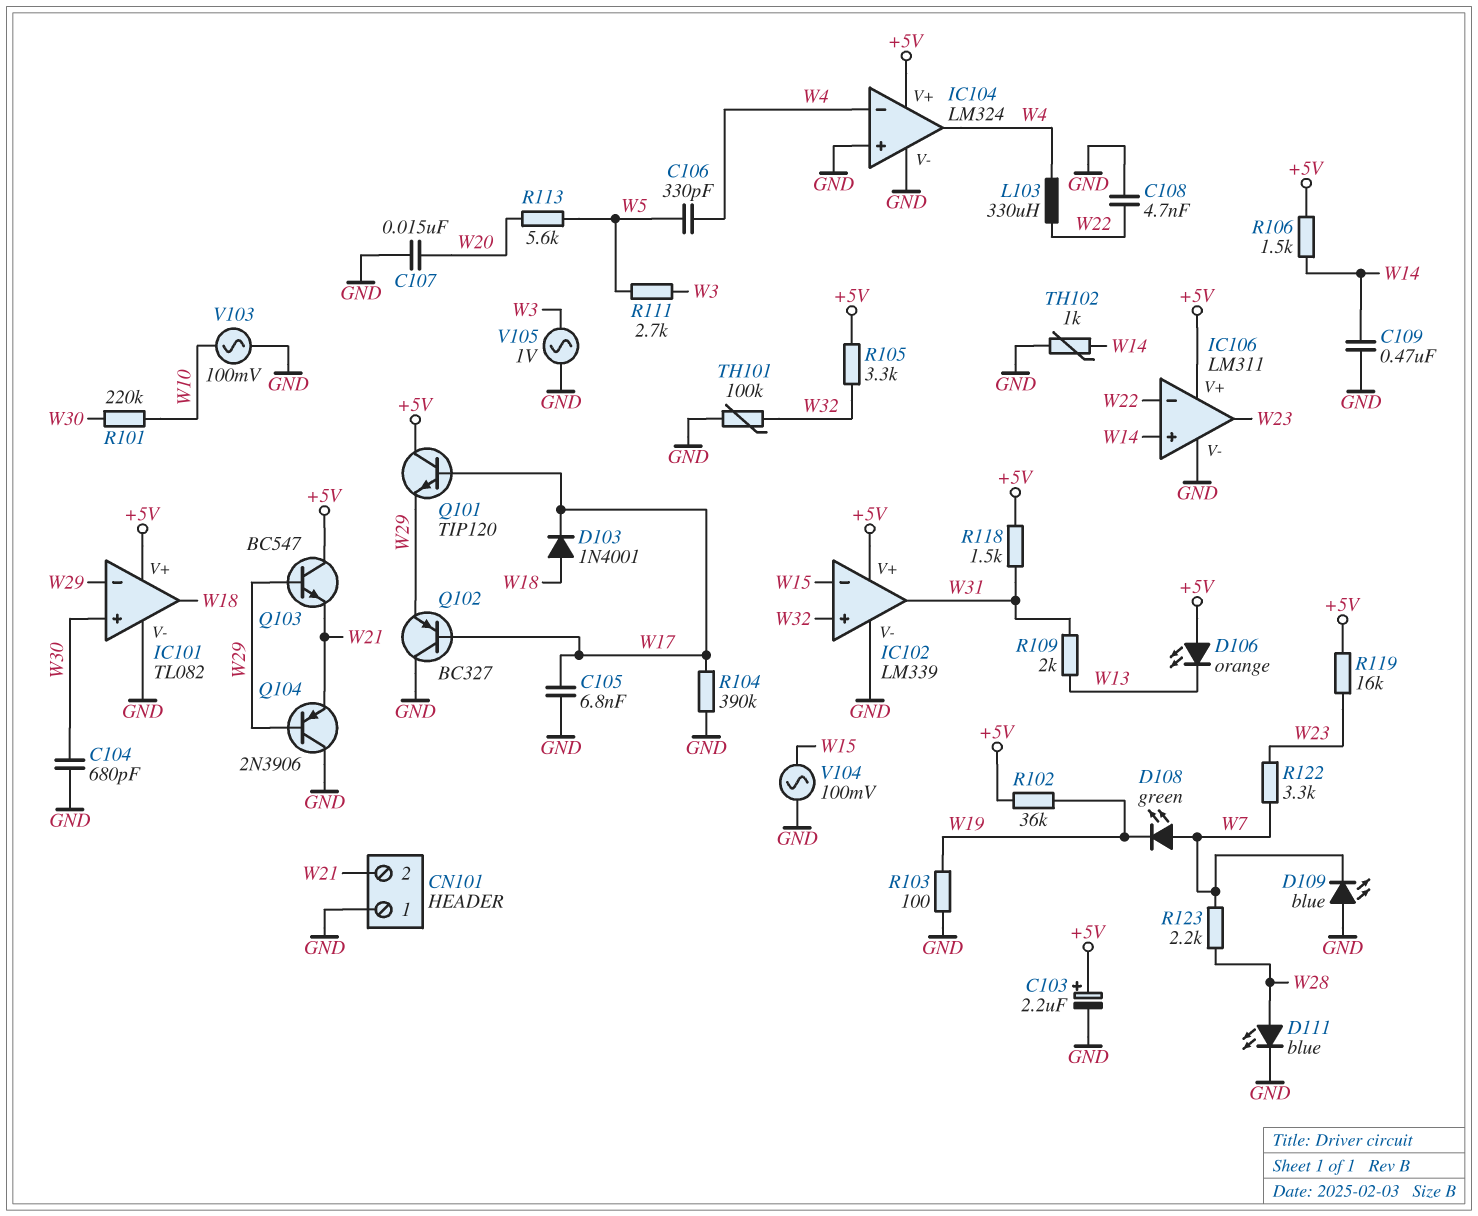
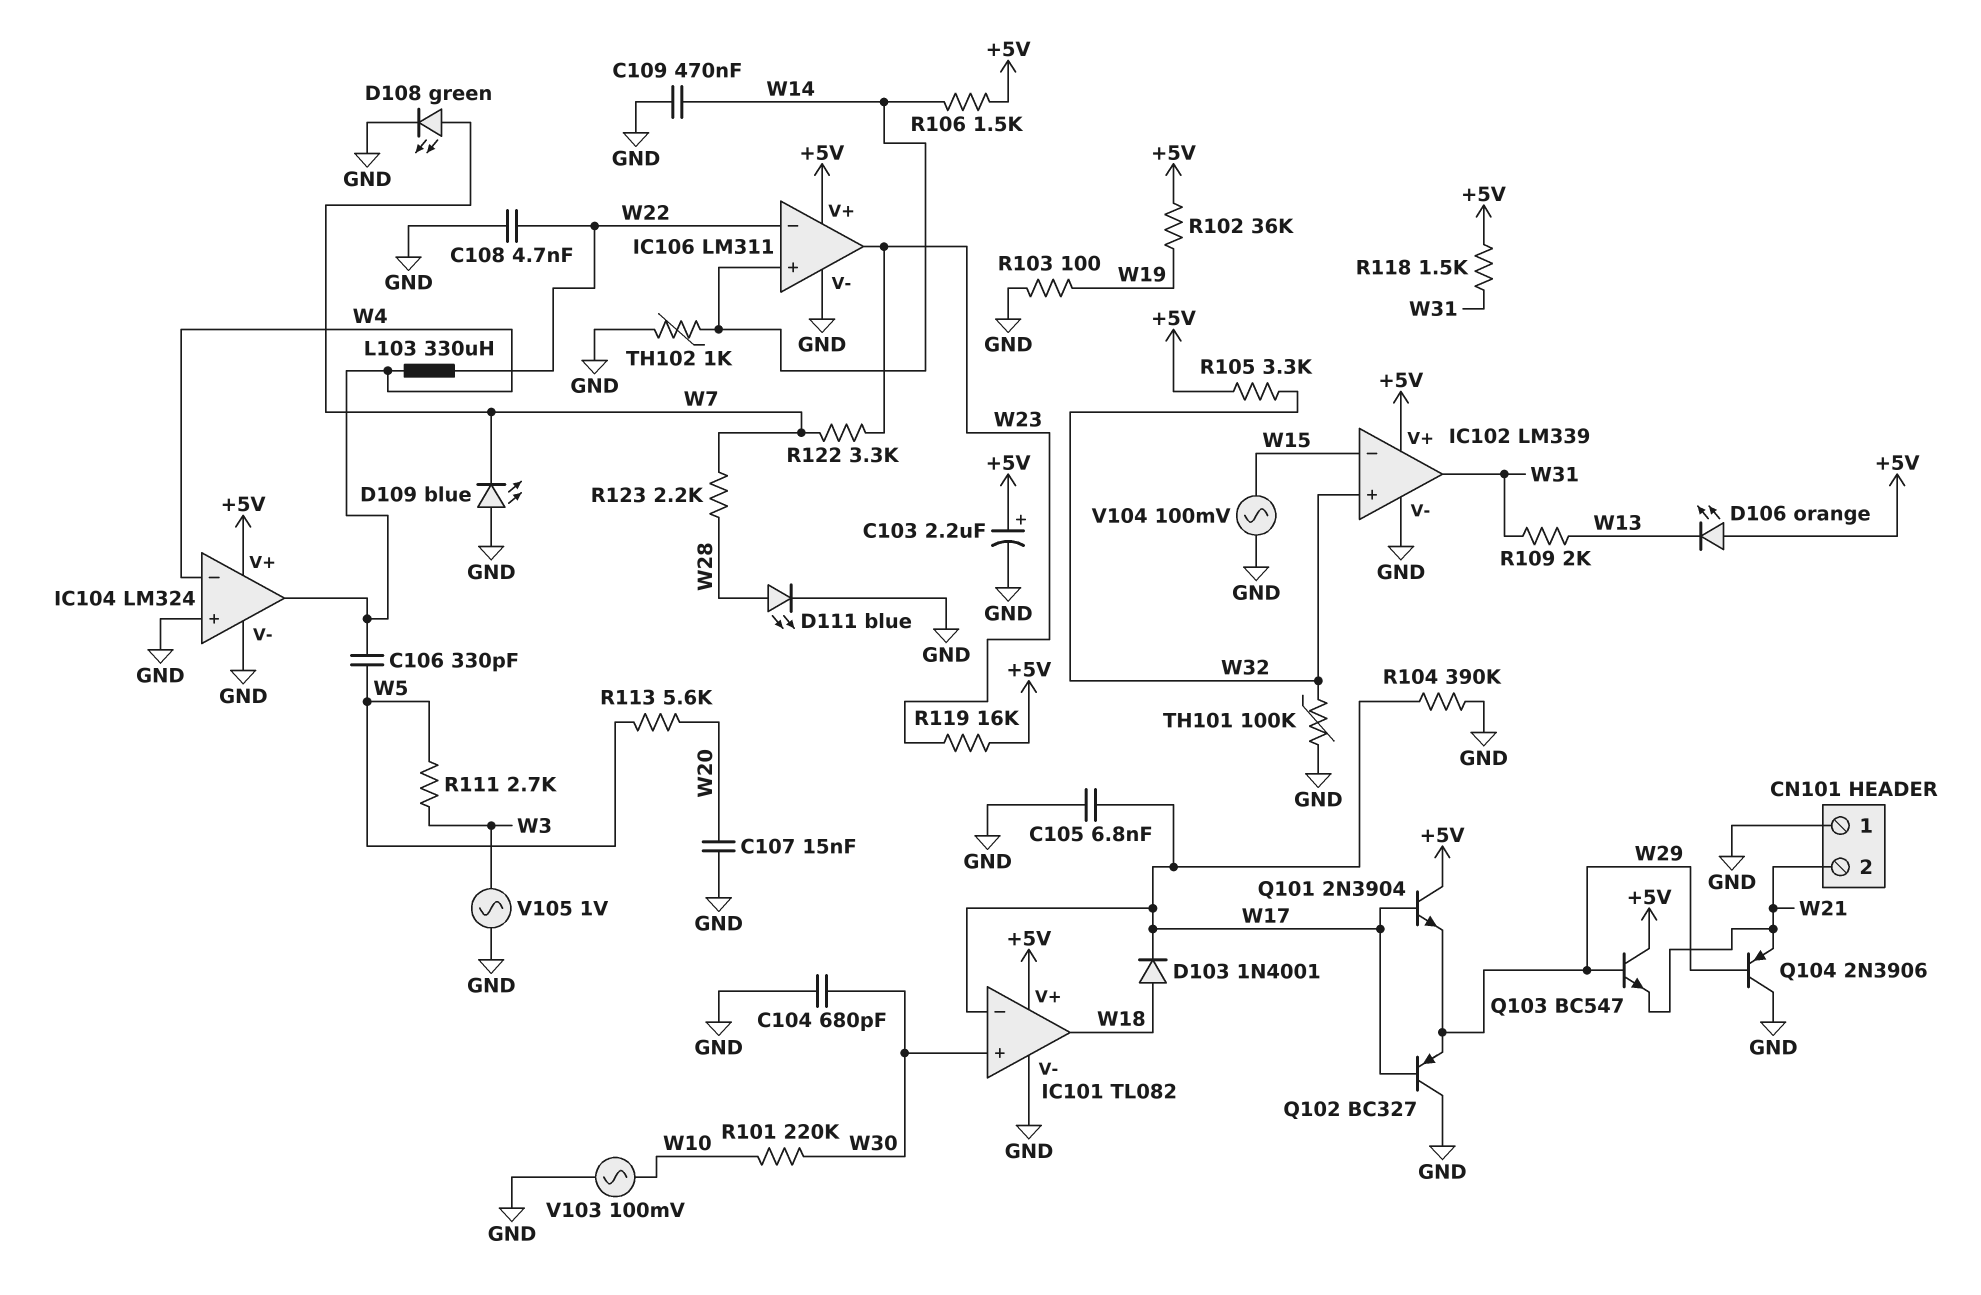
D108: LED green (A W7, K W19) -> LED green (A W7, K GND)
IC101 pin in-: W29 -> W17
Q101: NPN TIP120 (B W17, C +5V, E W29) -> NPN 2N3904 (B W17, C +5V, E W29)

